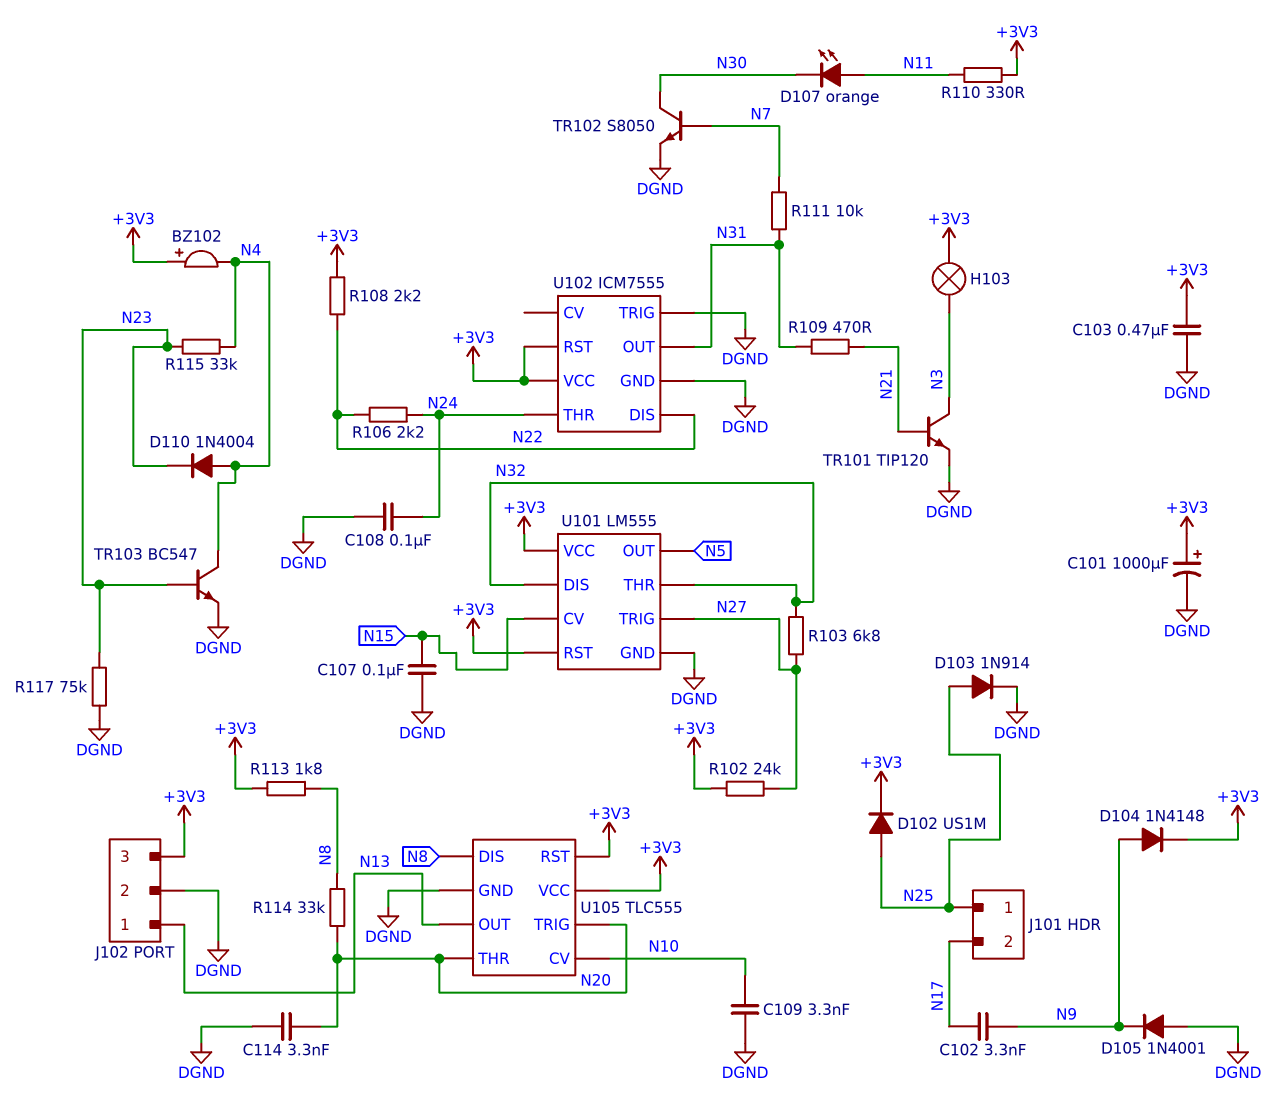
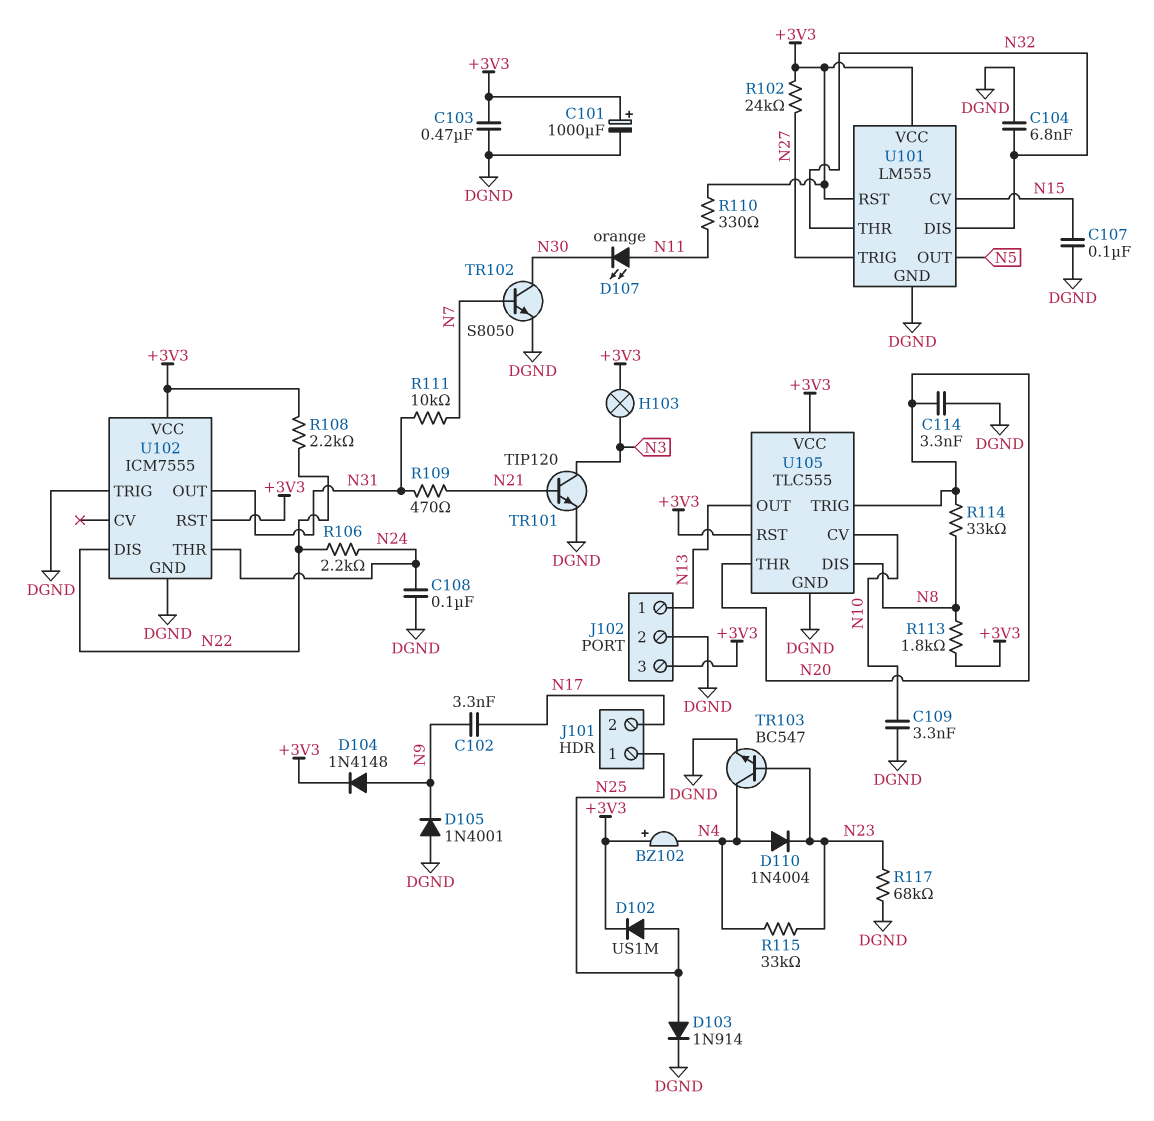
C104: none -> 6.8nF (DGND, N32)
R103: 6.8k (N27, N32) -> none
R117: 75k (DGND, N23) -> 68k (DGND, N23)

